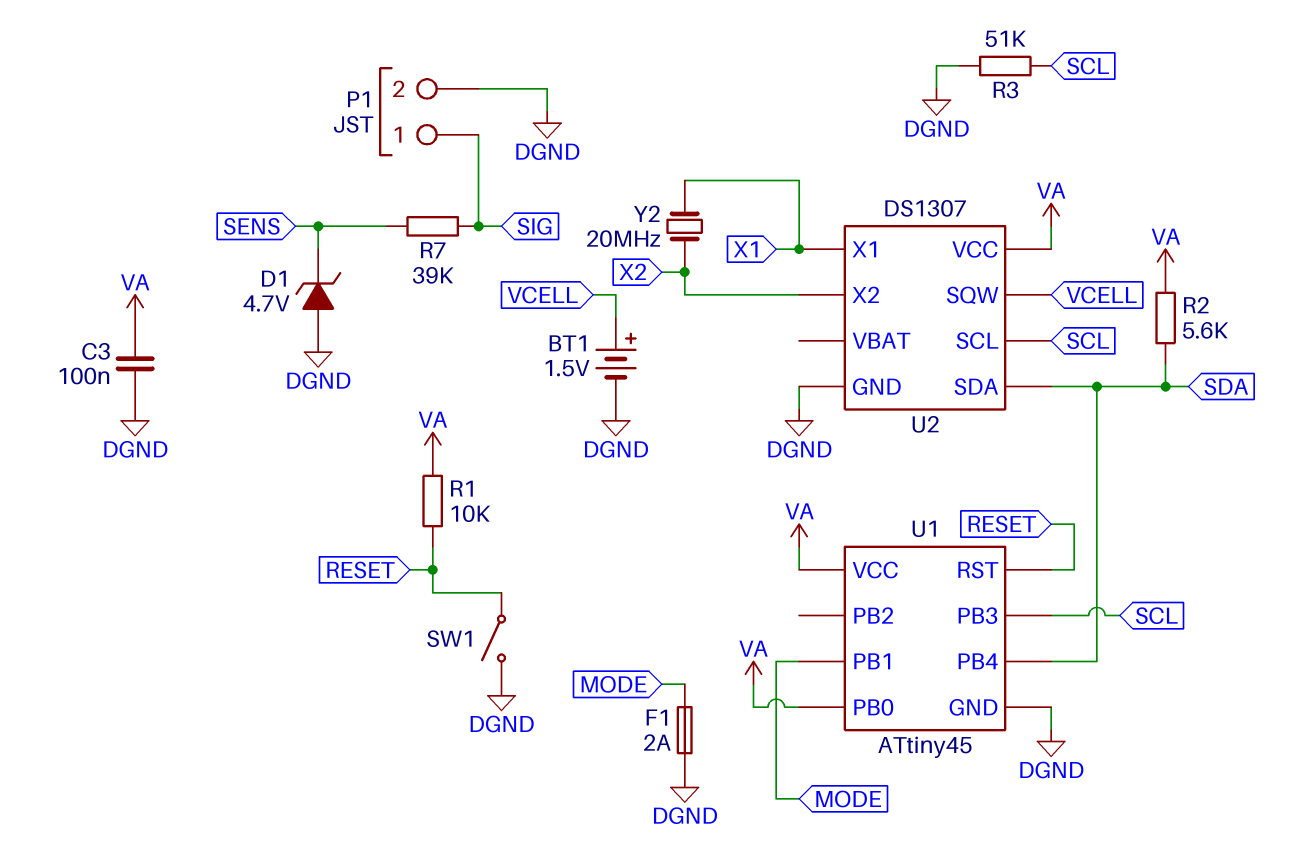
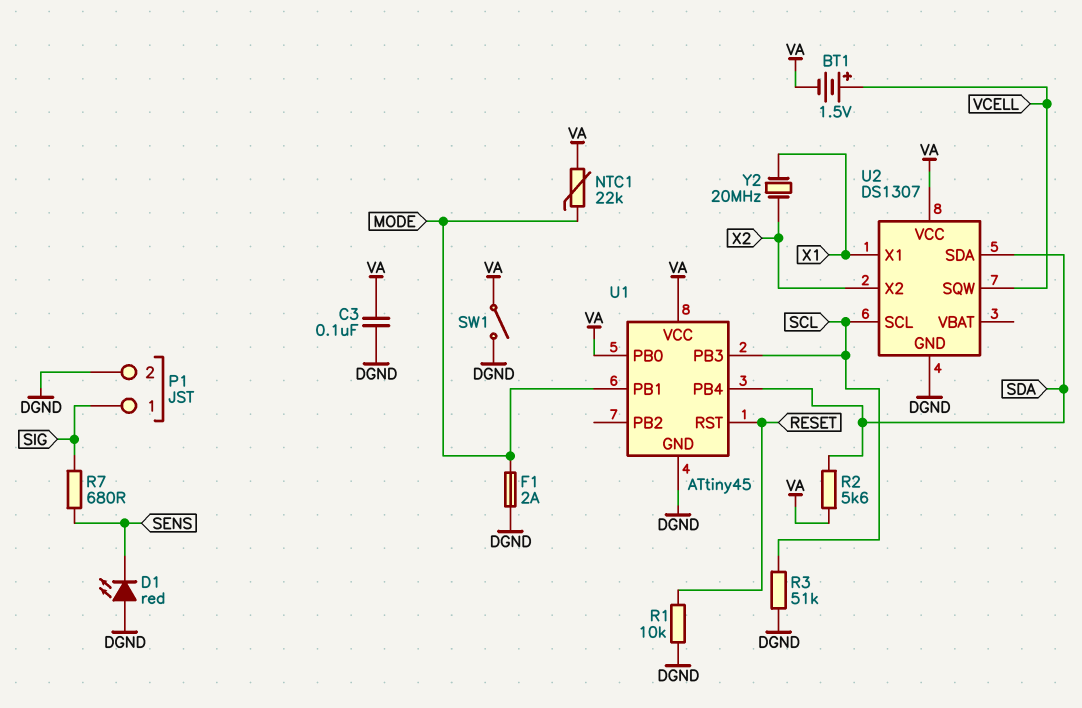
BT1: 1.5V (plus VCELL, minus DGND) -> 1.5V (plus VCELL, minus VA)
D1: zener 4.7V (A DGND, K SENS) -> LED red (A DGND, K SENS)
NTC1: none -> 22k (MODE, VA)
R1: 10k (RESET, VA) -> 10k (DGND, RESET)
R7: 39k (SENS, SIG) -> 680 (SENS, SIG)
SW1: switch (DGND, RESET) -> switch (DGND, VA)

